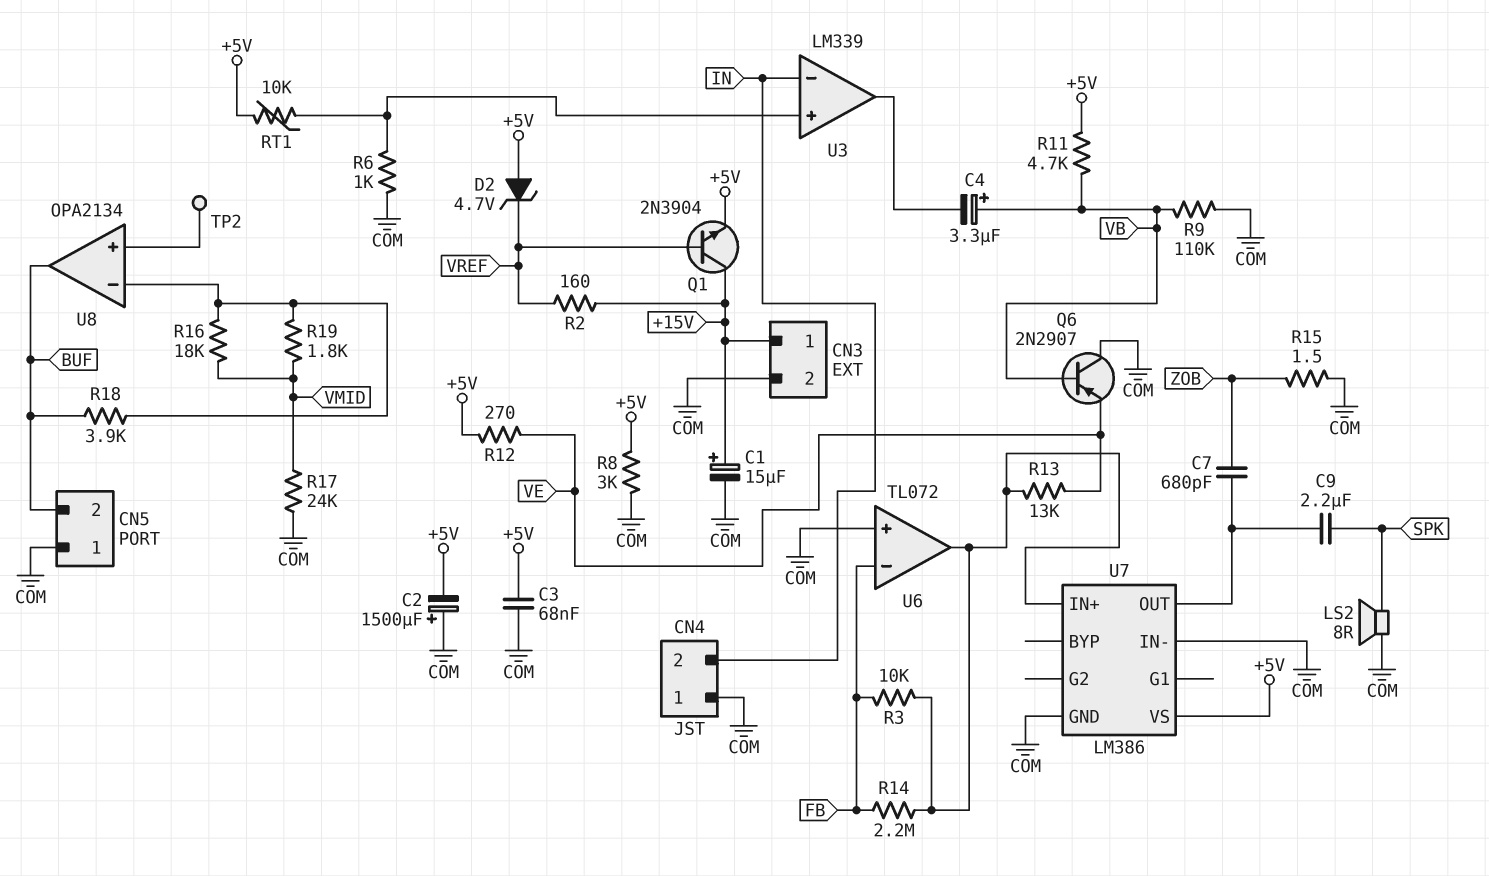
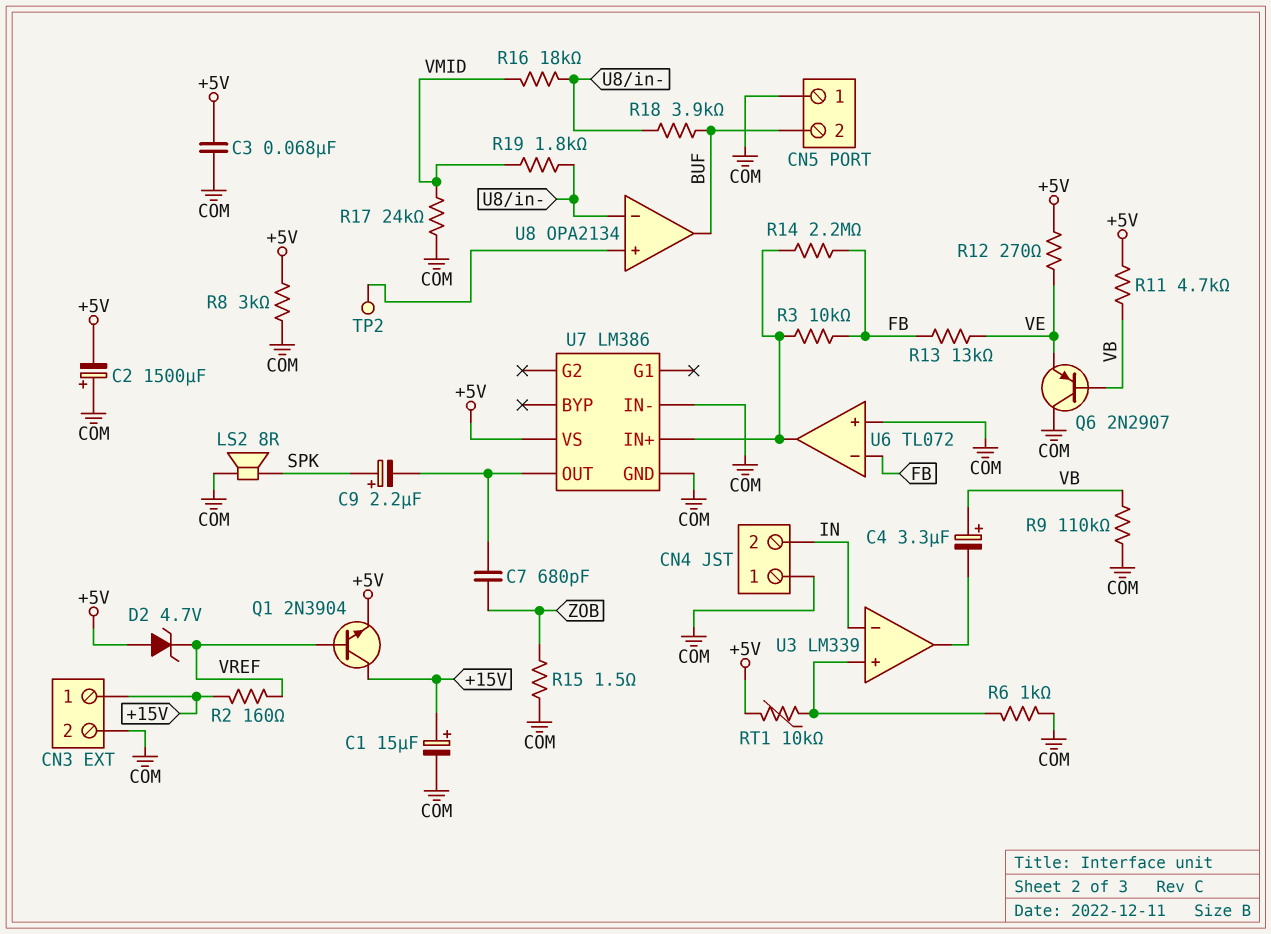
C9: 2.2uF (SPK, U7/OUT) -> 2.2uF (plus SPK, minus U7/OUT)
R13: 13k (U6/out, VE) -> 13k (FB, VE)

